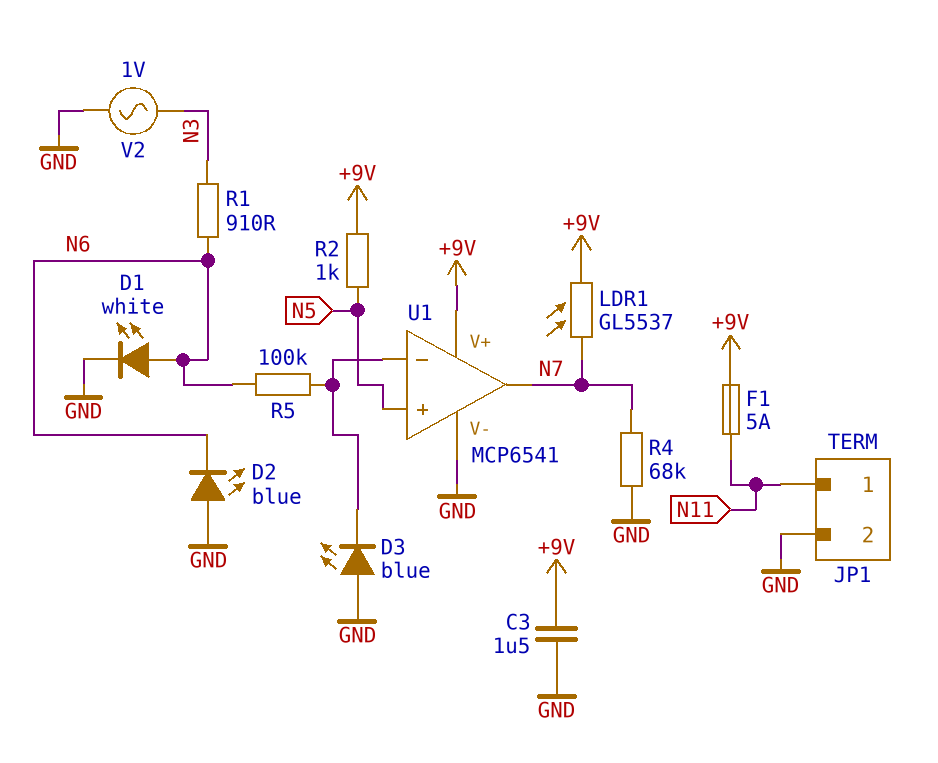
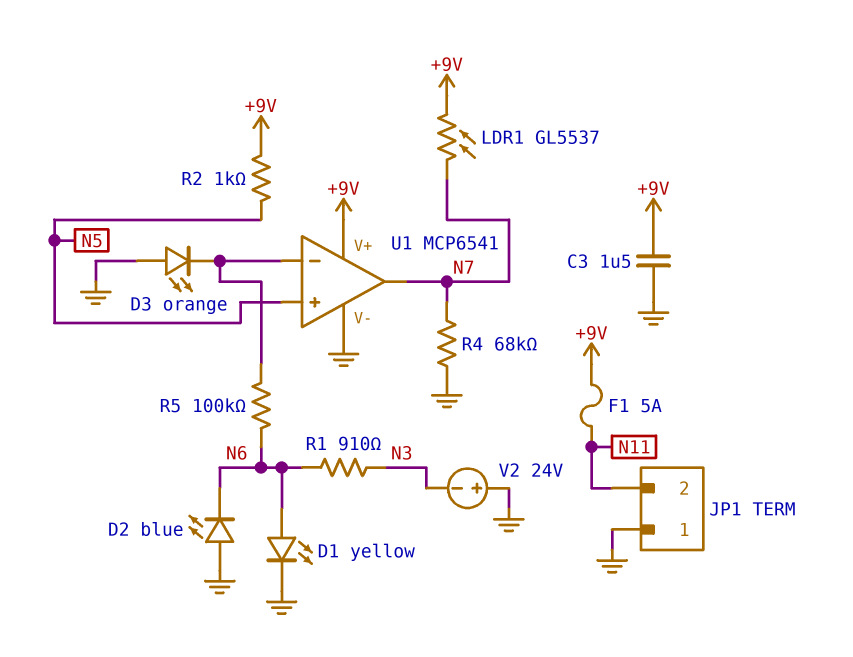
D1: LED white (A N6, K GND) -> LED yellow (A N6, K GND)
D3: LED blue (A GND, K U1/in-) -> LED orange (A GND, K U1/in-)
JP1 pin 1: N11 -> GND
JP1 pin 2: GND -> N11
V2: AC 1V (GND, N3) -> 24V (plus GND, minus N3)

